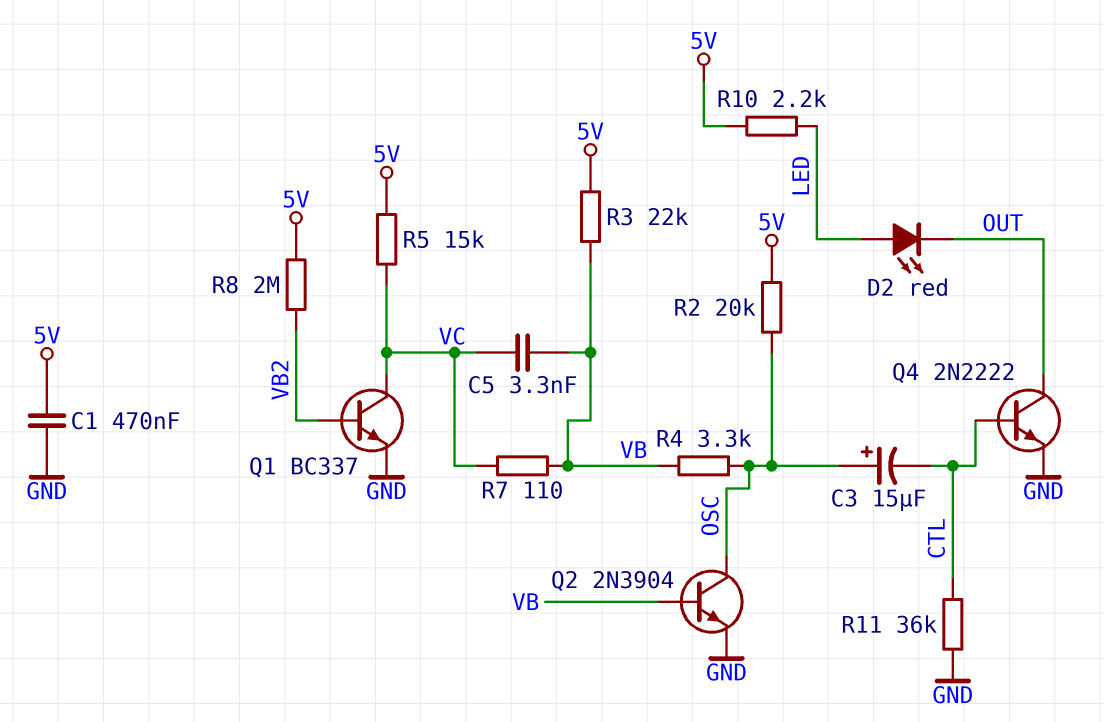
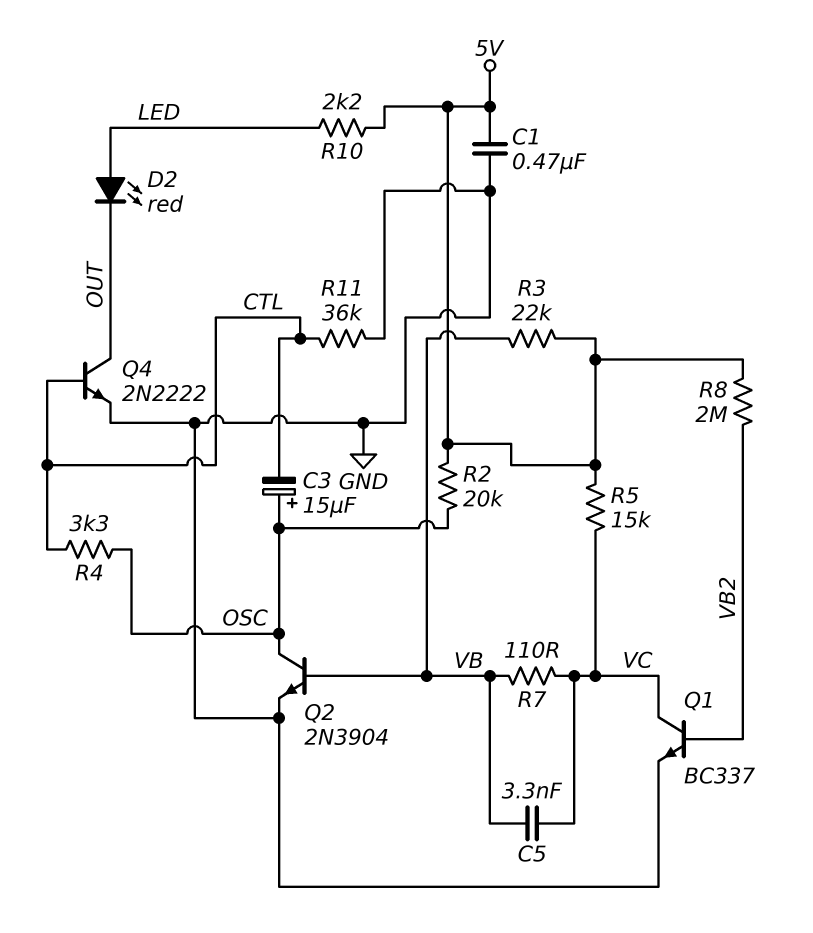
R4: 3.3k (OSC, VB) -> 3.3k (CTL, OSC)

